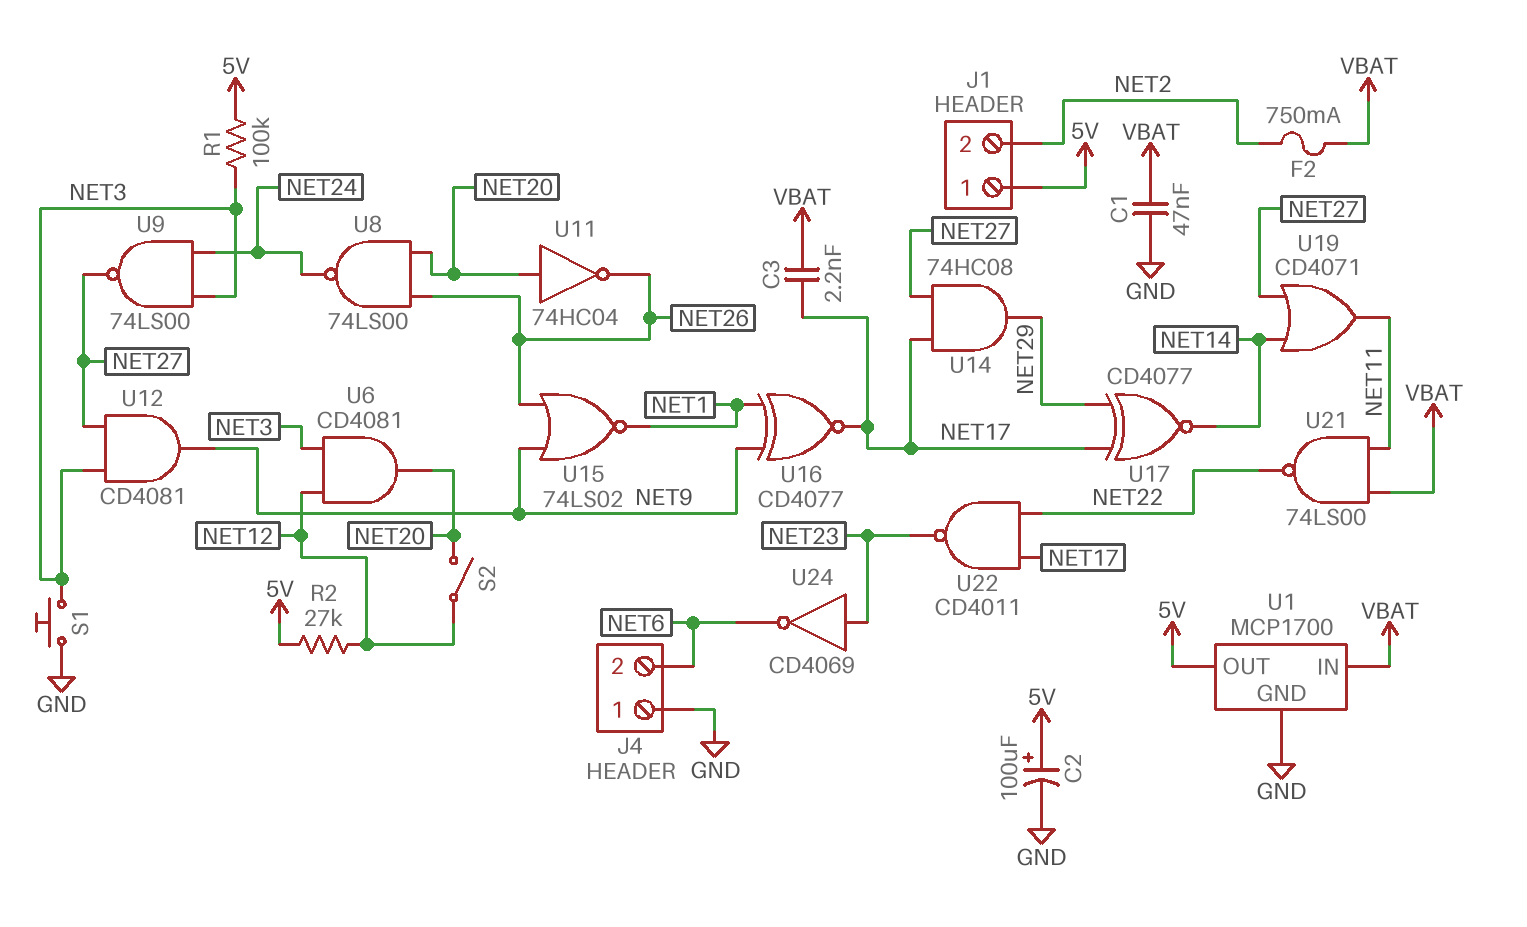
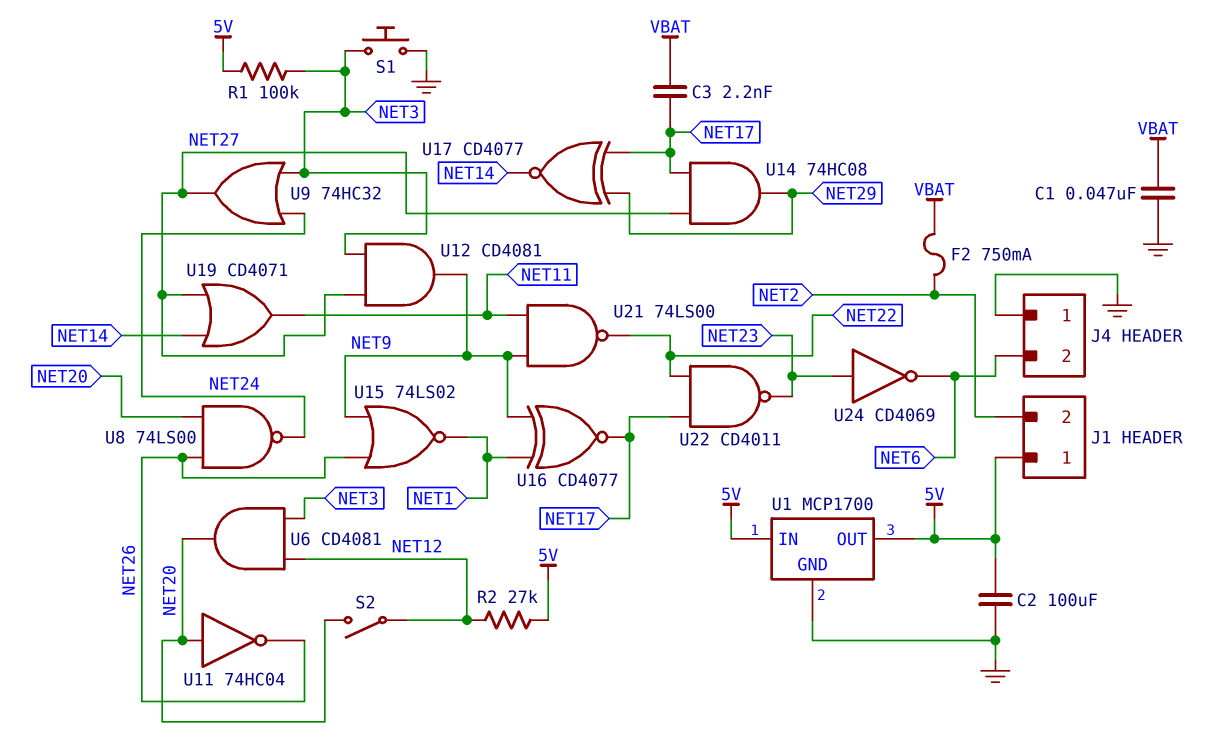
C2: 100uF (plus 5V, minus GND) -> 100uF (5V, GND)
U1 pin IN: VBAT -> 5V
U9: NAND 74LS00 (in NET3, in NET24, out NET27) -> OR 74HC32 (in NET3, in NET24, out NET27)
U21: NAND 74LS00 (in NET11, in VBAT, out NET22) -> NAND 74LS00 (in NET9, in NET11, out NET22)

